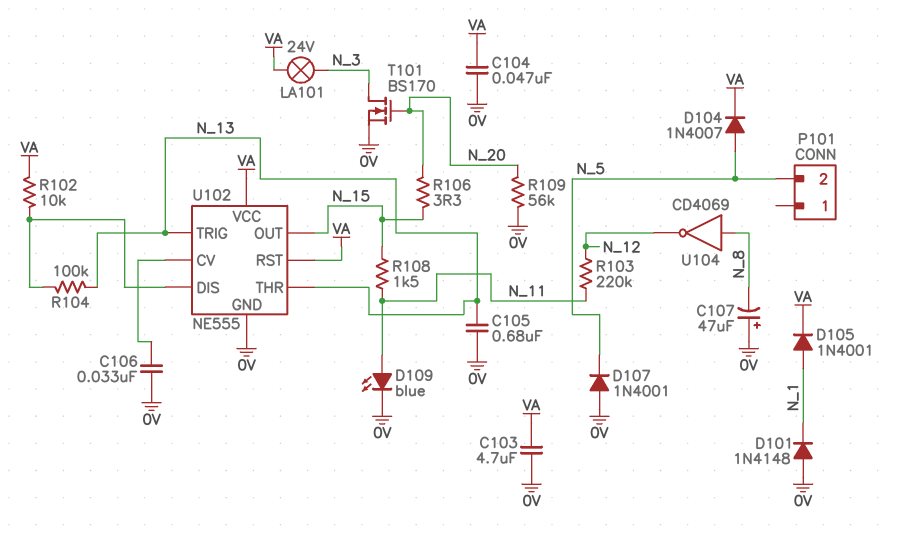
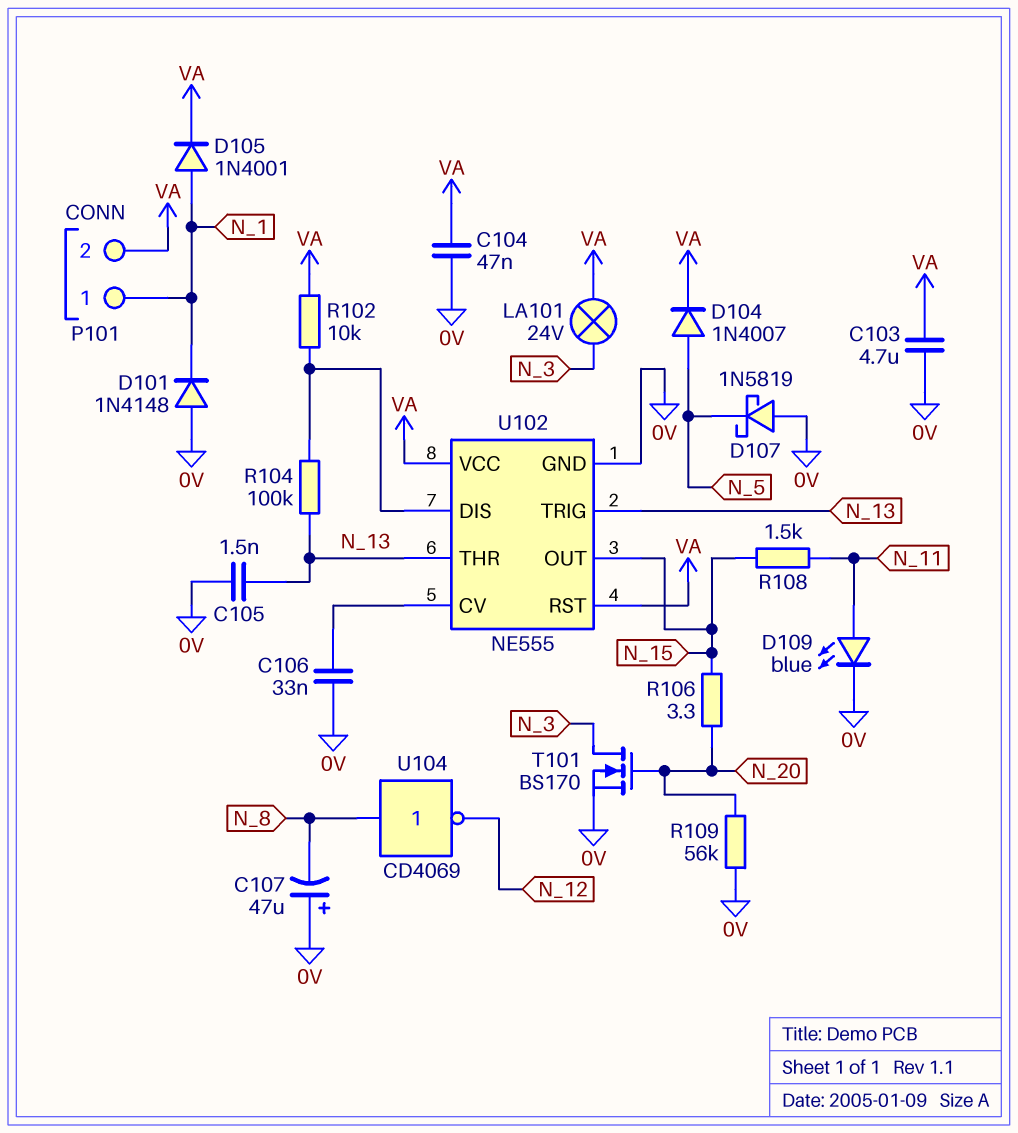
C105: 680nF (0V, N_13) -> 1.5nF (0V, N_13)
D107: diode 1N4001 (A 0V, K N_5) -> schottky 1N5819 (A 0V, K N_5)
P101 pin 1: none -> N_1
P101 pin 2: N_5 -> VA
R103: 220k (N_11, N_12) -> none

